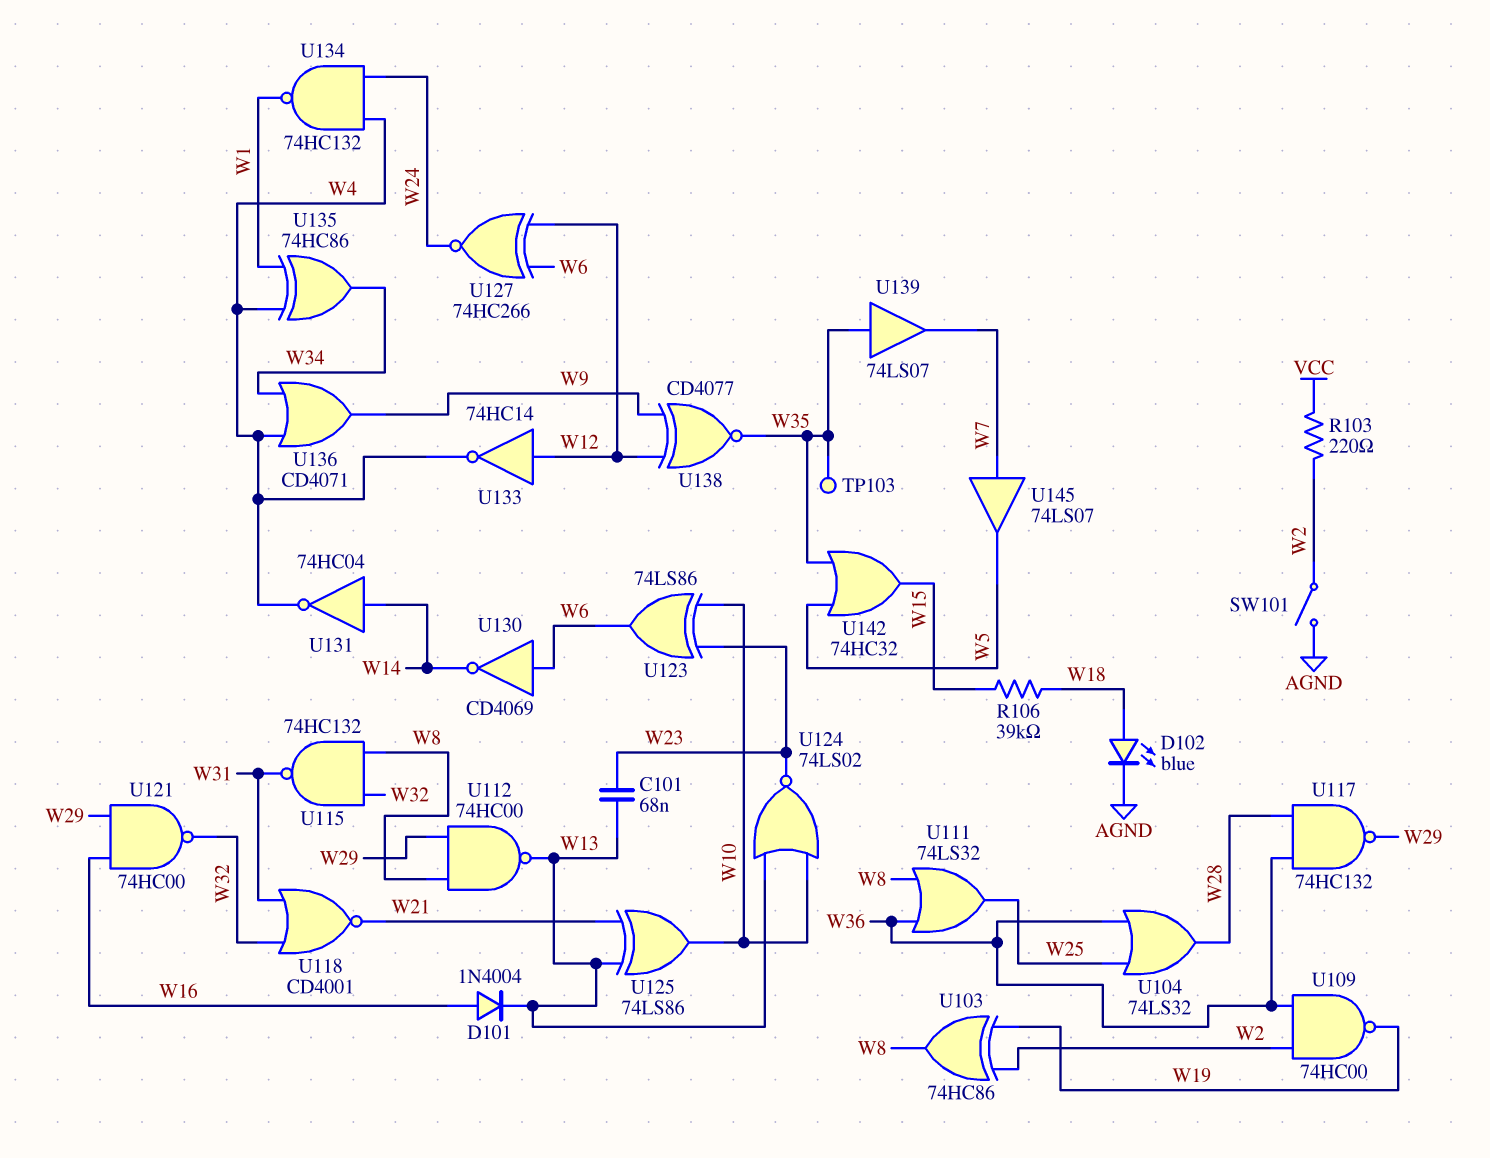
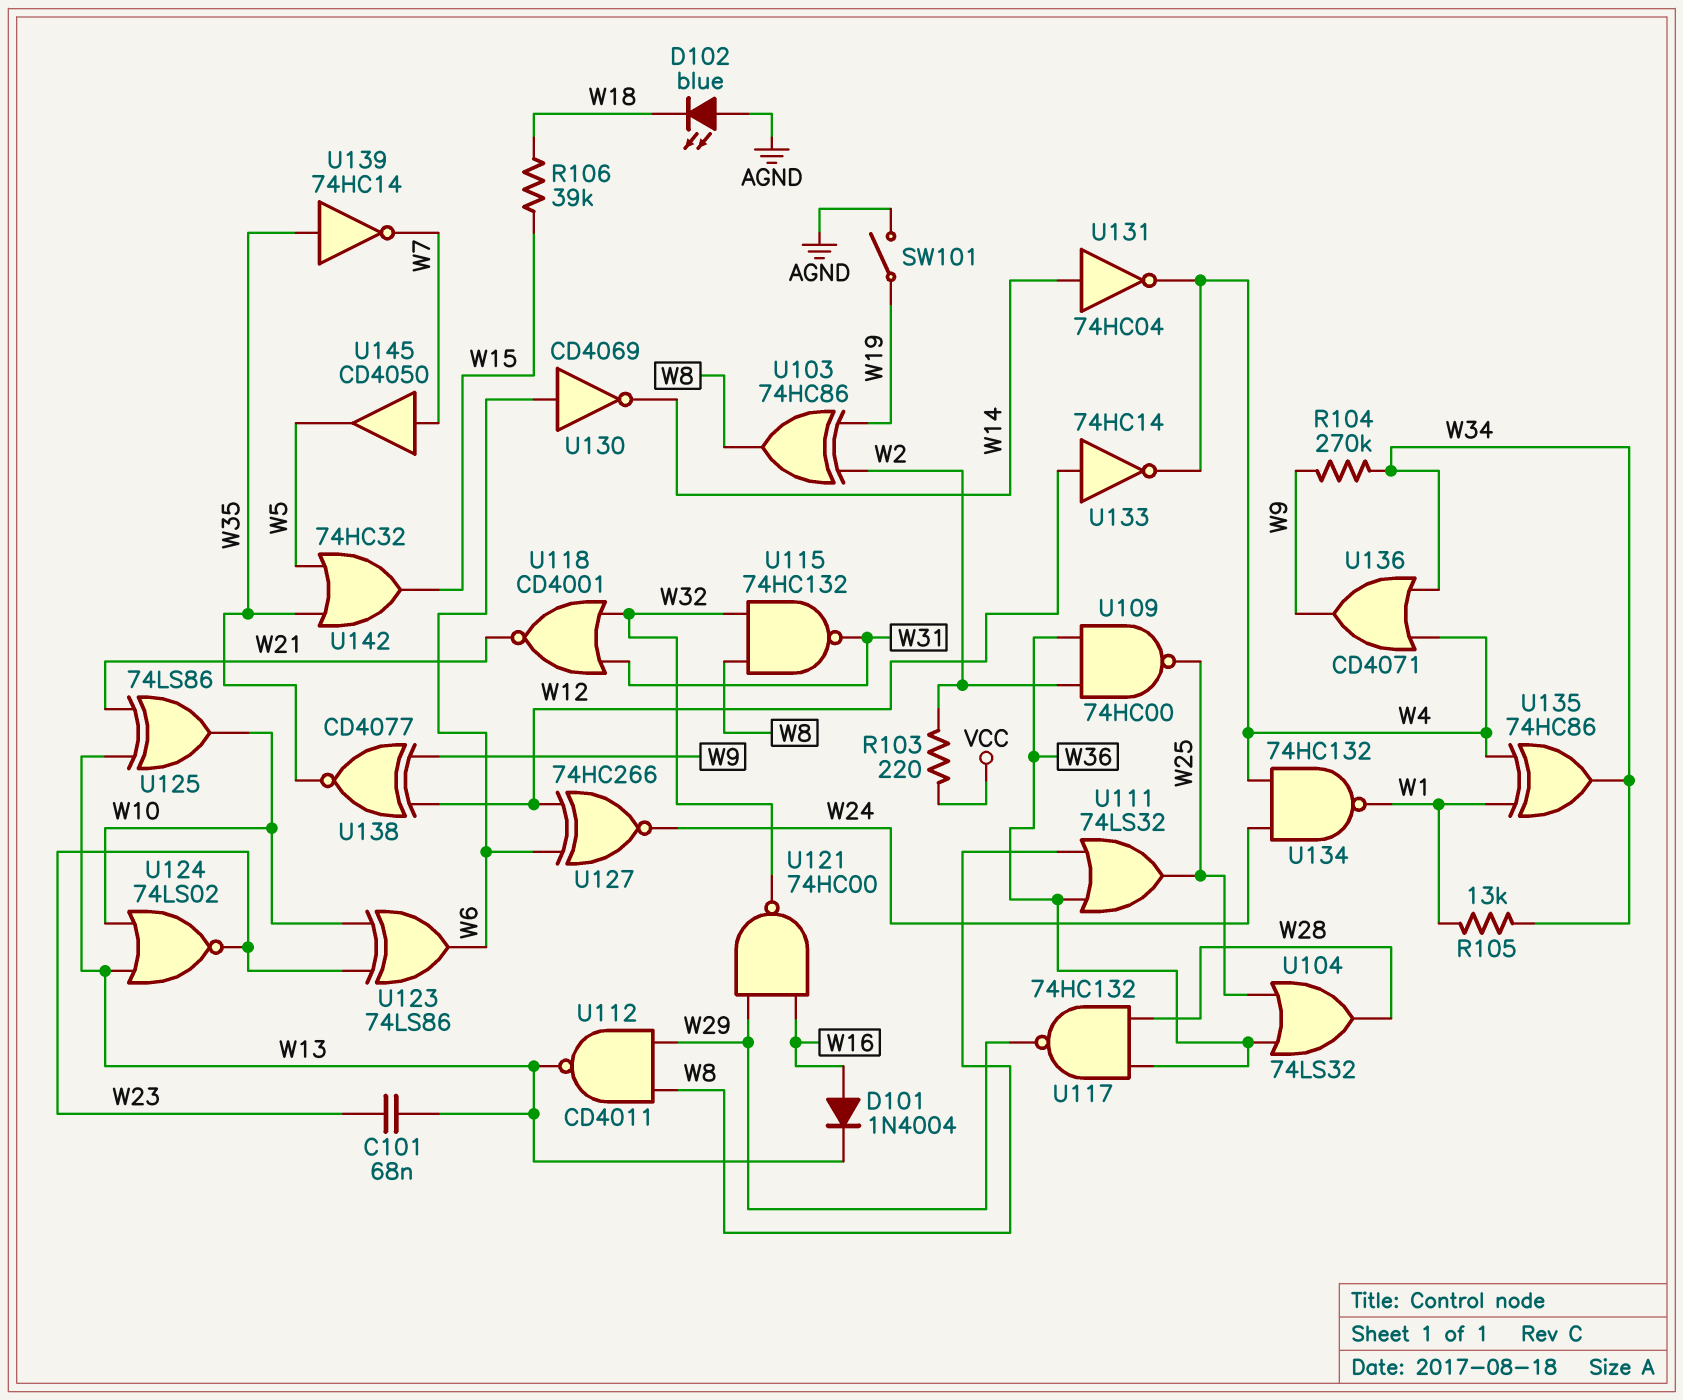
D102: LED blue (A W18, K AGND) -> LED blue (A AGND, K W18)
R104: none -> 270k (W9, W34)
R105: none -> 13k (W1, W34)
SW101: switch (AGND, W2) -> switch (AGND, W19)
TP103: test point (W35) -> none
U109: NAND 74HC00 (in W2, in W36, out W19) -> NAND 74HC00 (in W2, in W36, out W25)
U112: NAND 74HC00 (in W8, in W29, out W13) -> NAND CD4011 (in W8, in W29, out W13)
U139: buffer 74LS07 (in W35, out W7) -> NOT 74HC14 (in W35, out W7)
U145: buffer 74LS07 (in W7, out W5) -> buffer CD4050 (in W7, out W5)

